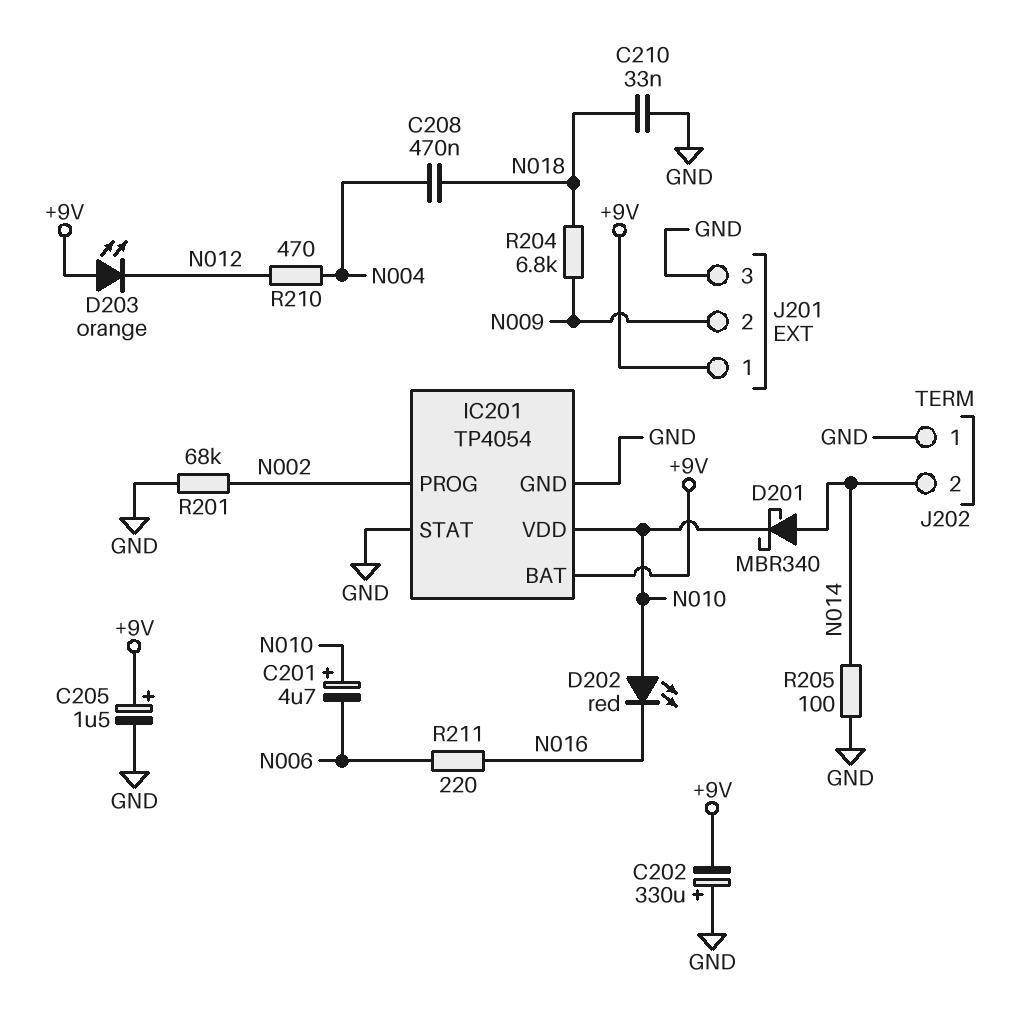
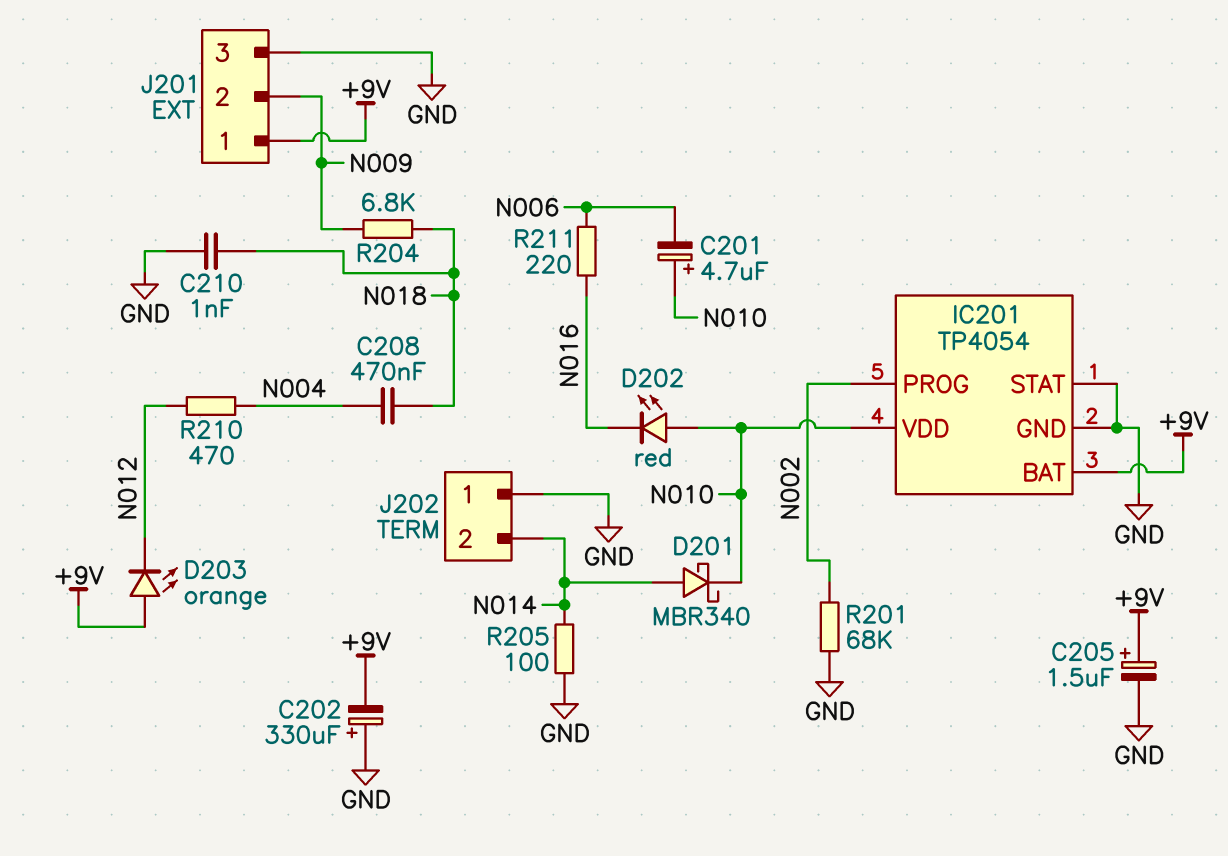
C210: 33nF (GND, N018) -> 1nF (GND, N018)

